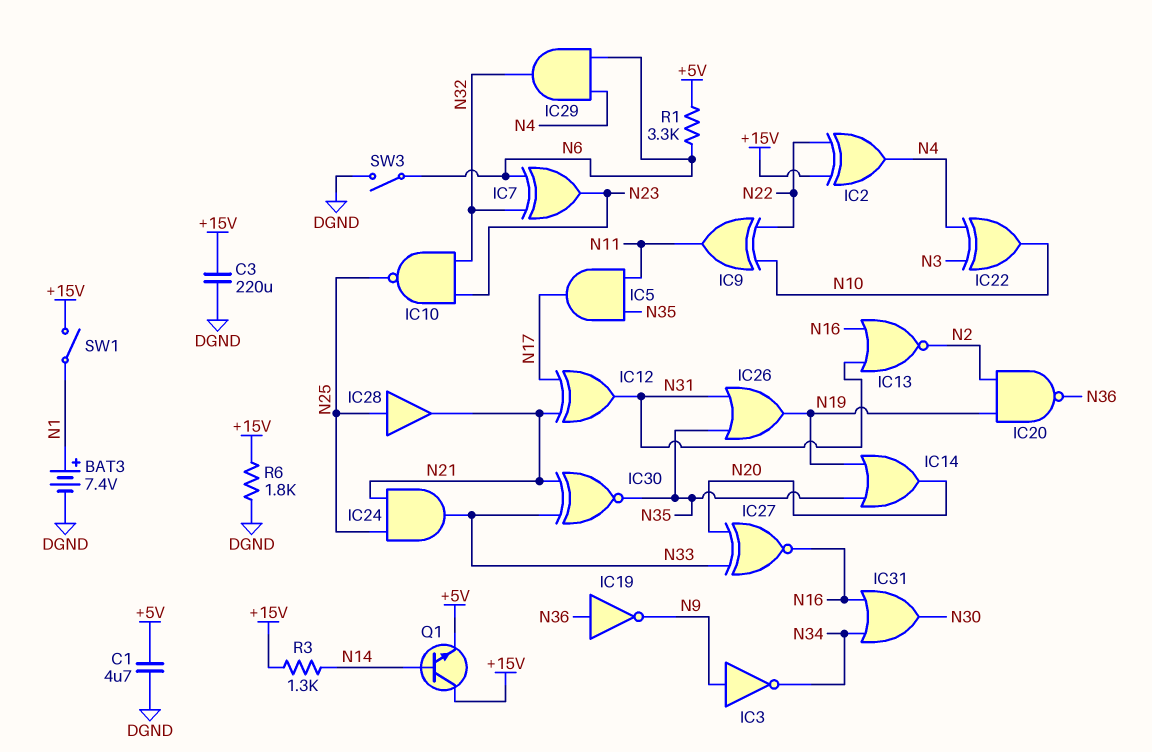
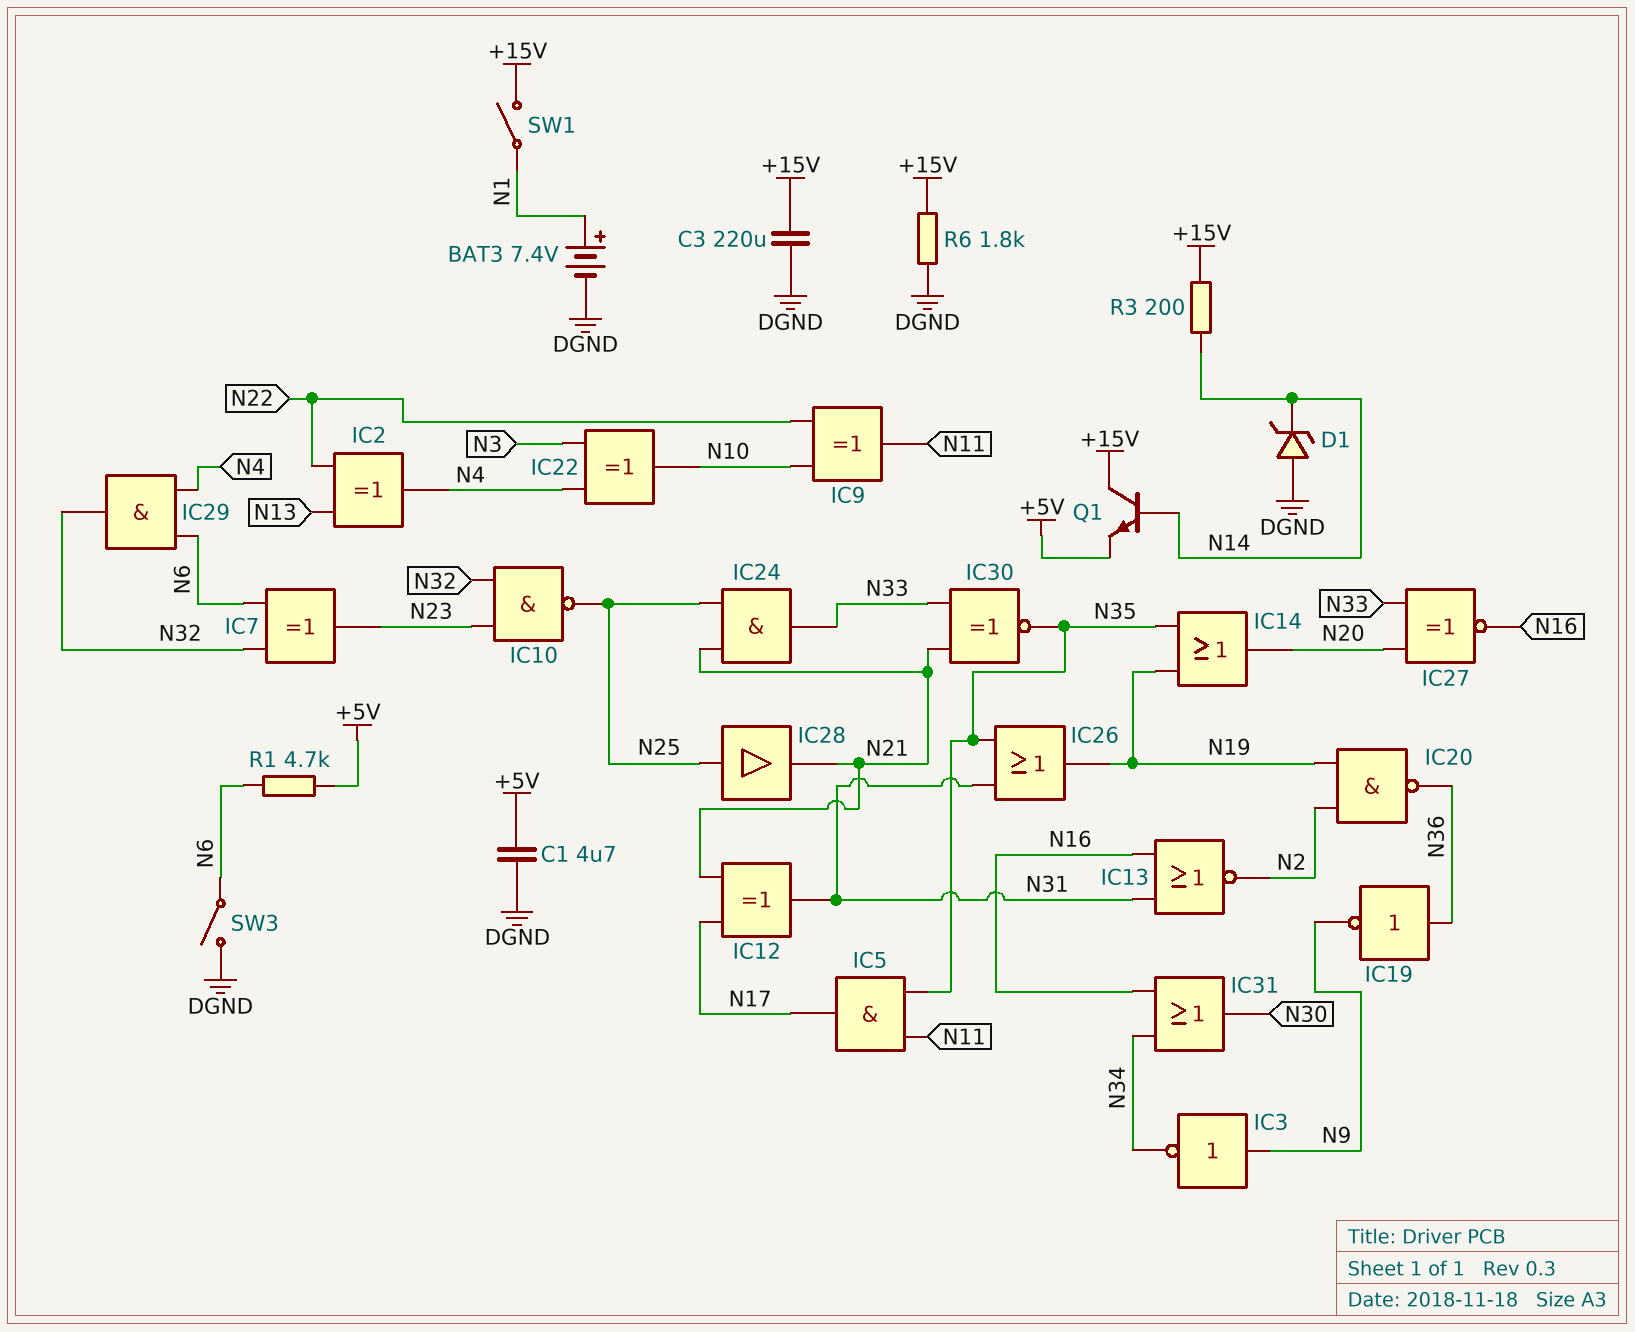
D1: none -> zener (A DGND, K N14)
IC2: XOR (in +15V, in N22, out N4) -> XOR (in N13, in N22, out N4)
R1: 3.3k (+5V, N6) -> 4.7k (+5V, N6)
R3: 1.3k (+15V, N14) -> 200 (+15V, N14)

